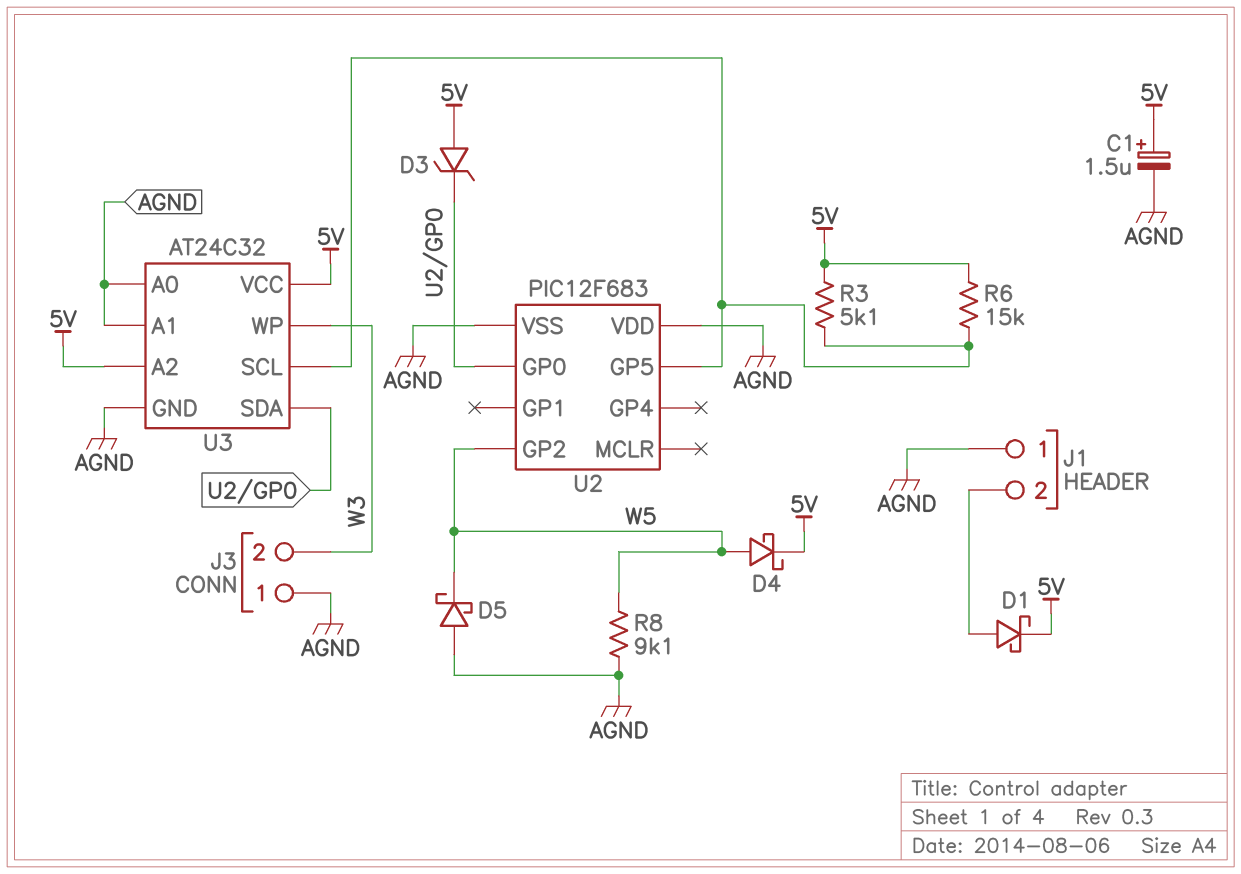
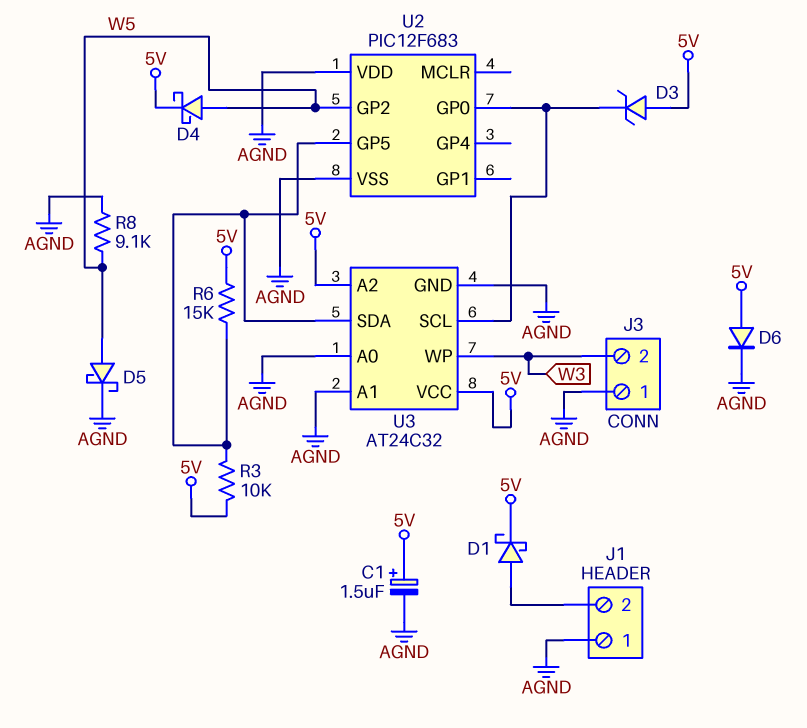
D5: schottky (A AGND, K W5) -> schottky (A W5, K AGND)
D6: none -> diode (A 5V, K AGND)
R3: 5.1k (5V, U2/GP5) -> 10k (5V, U2/GP5)
U3 pin SCL: U2/GP5 -> U2/GP0
U3 pin SDA: U2/GP0 -> U2/GP5

